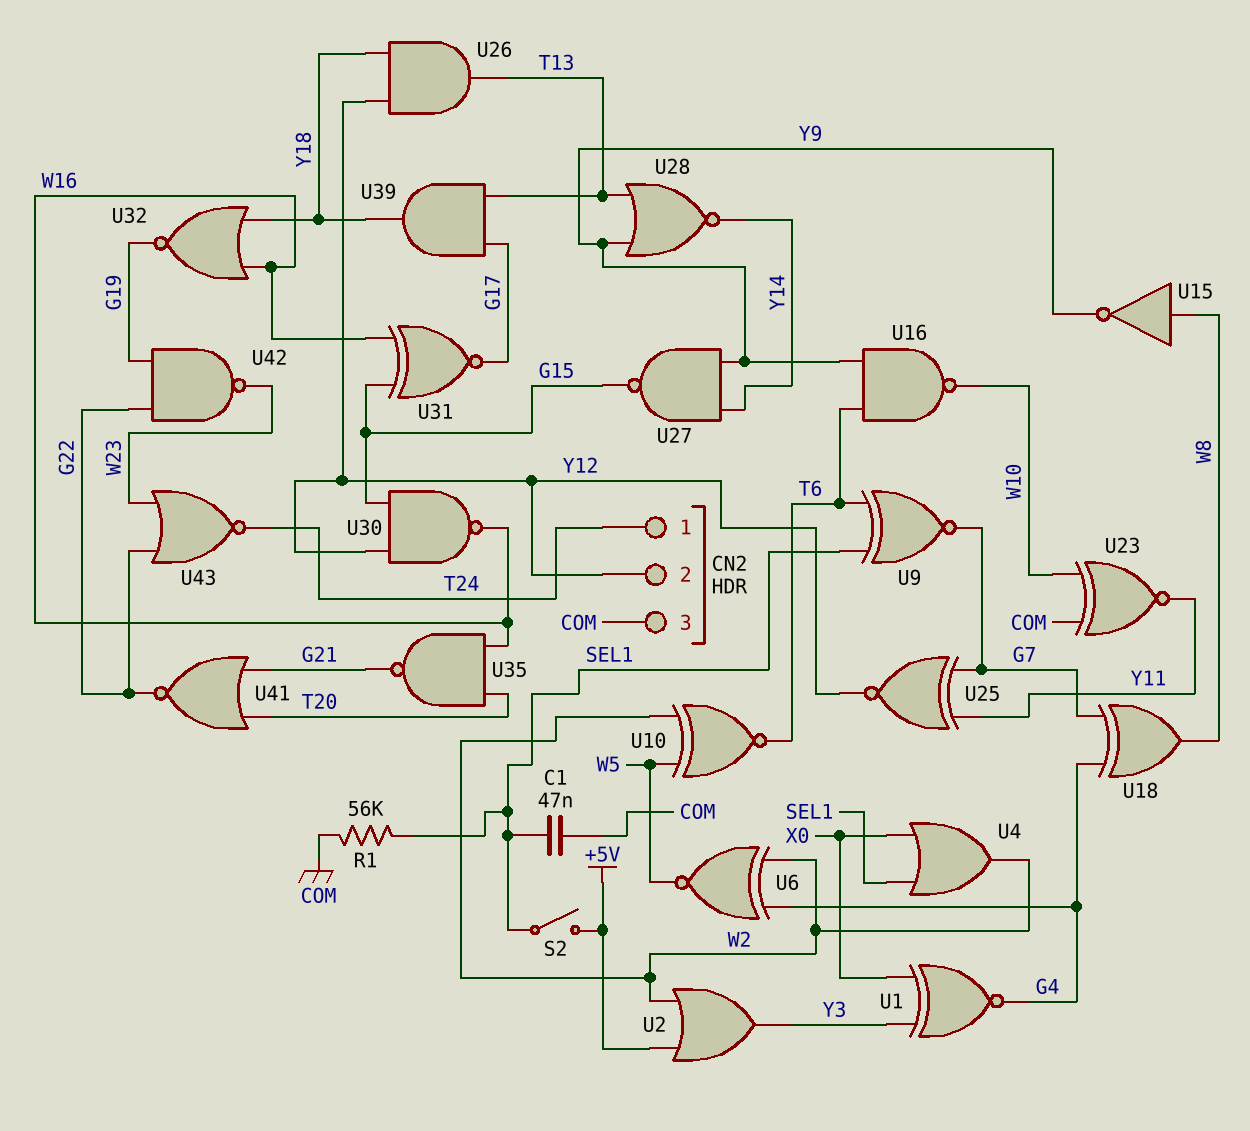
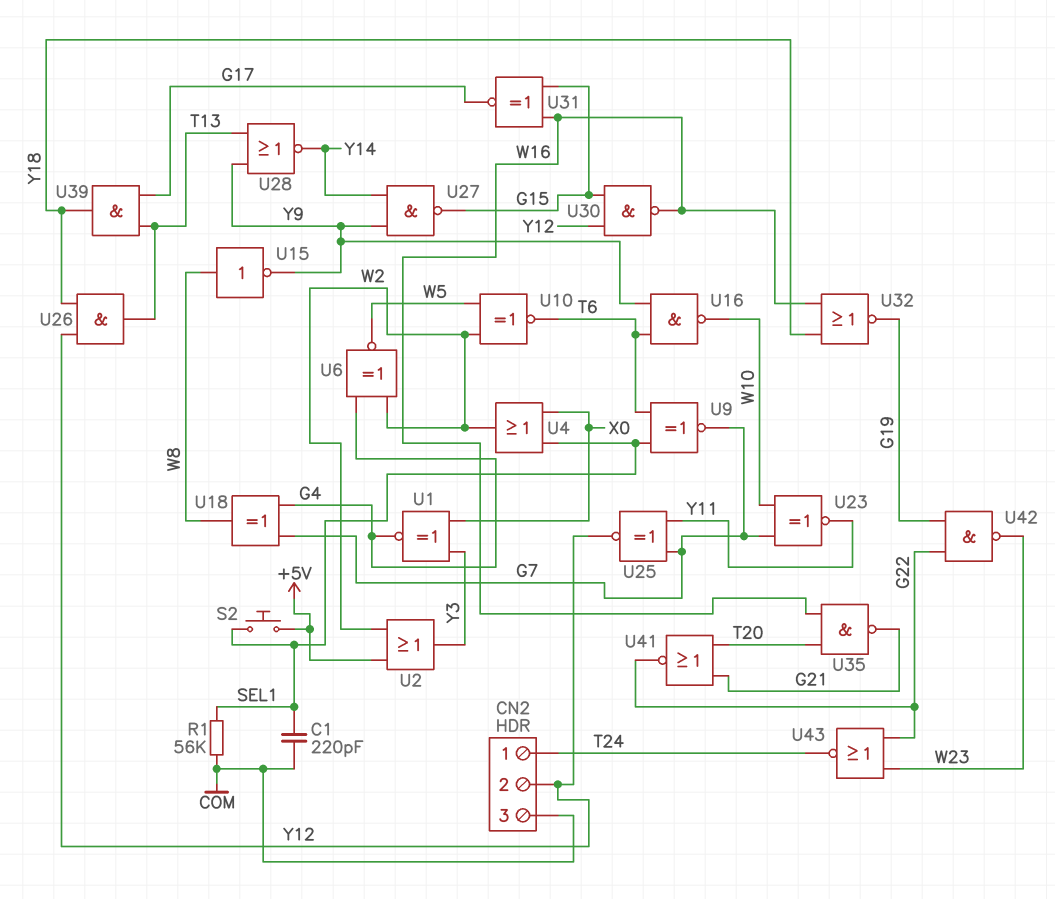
C1: 47nF (COM, SEL1) -> 220pF (COM, SEL1)
S2: switch (+5V, SEL1) -> button (+5V, SEL1)
U23: XNOR (in COM, in W10, out Y11) -> XNOR (in G7, in W10, out Y11)

